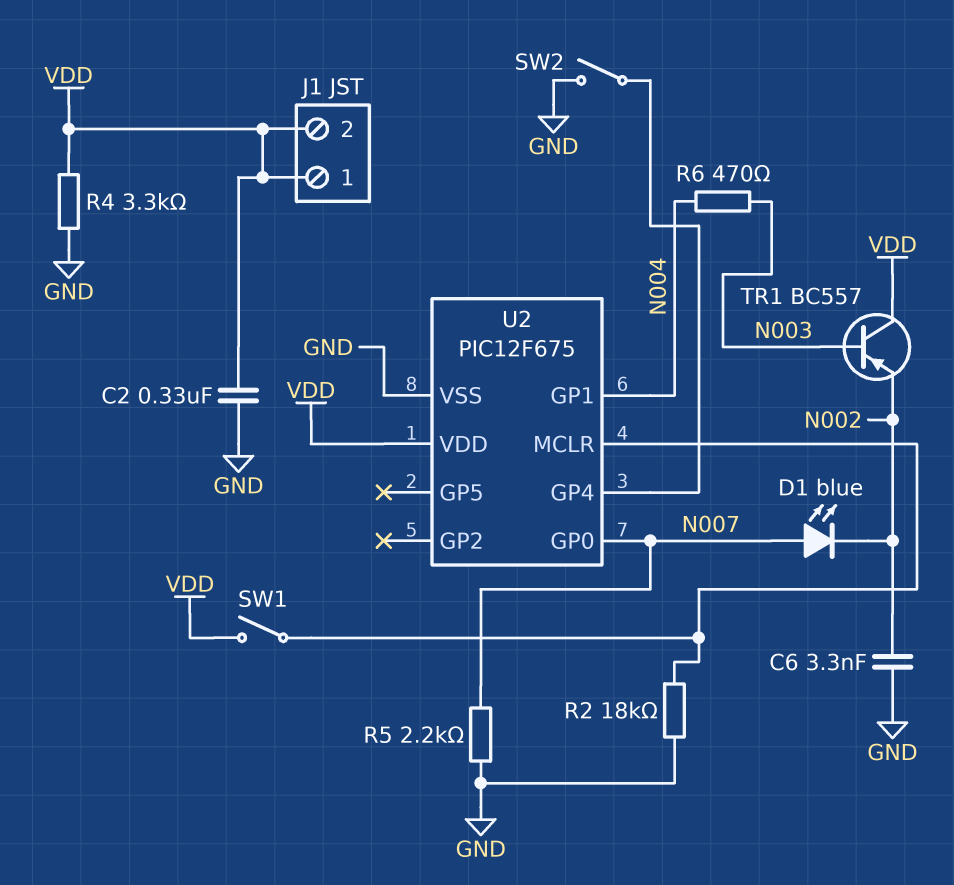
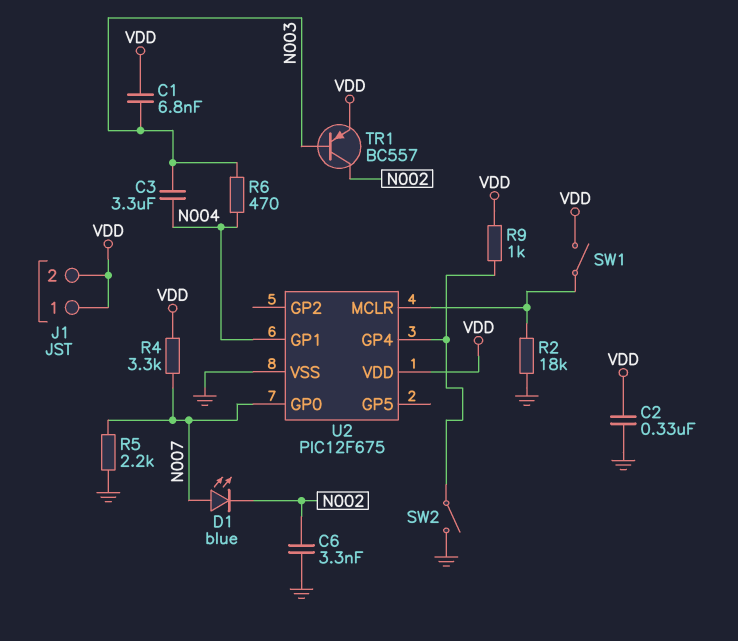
C1: none -> 6.8nF (N003, VDD)
C3: none -> 3.3uF (N003, N004)
R4: 3.3k (GND, VDD) -> 3.3k (N007, VDD)
R9: none -> 1k (U2/GP4, VDD)
TR1: PNP BC557 (B N003, C VDD, E N002) -> PNP BC557 (B N003, C N002, E VDD)

